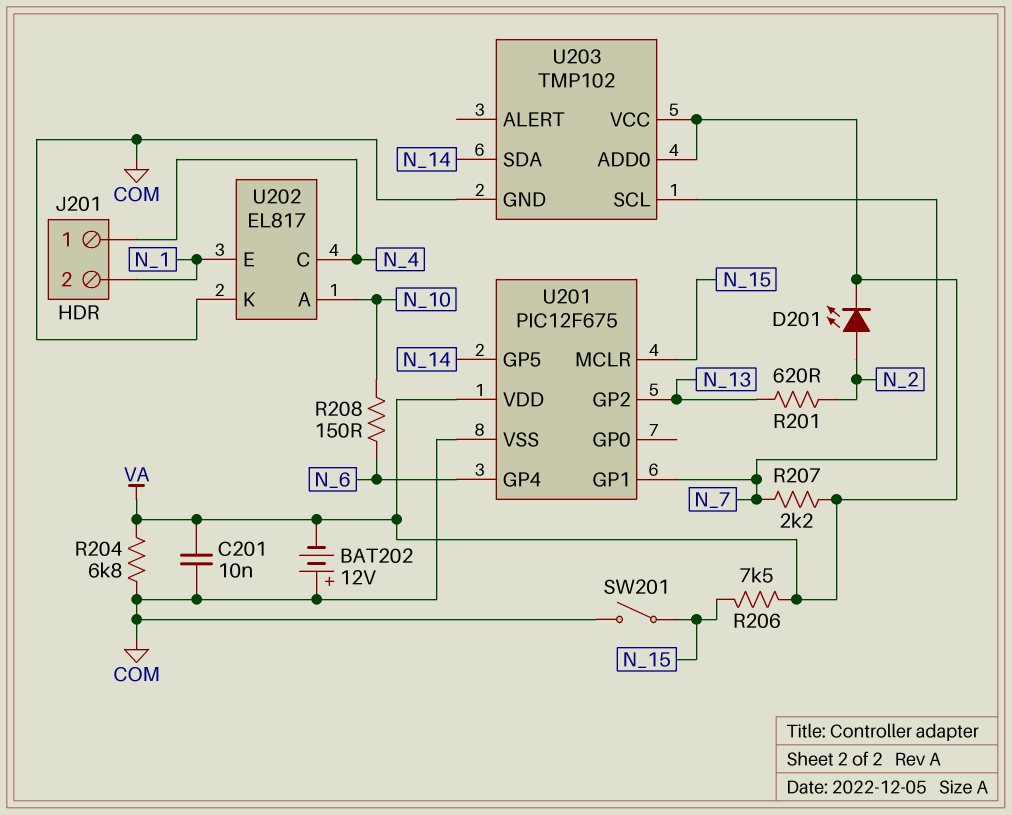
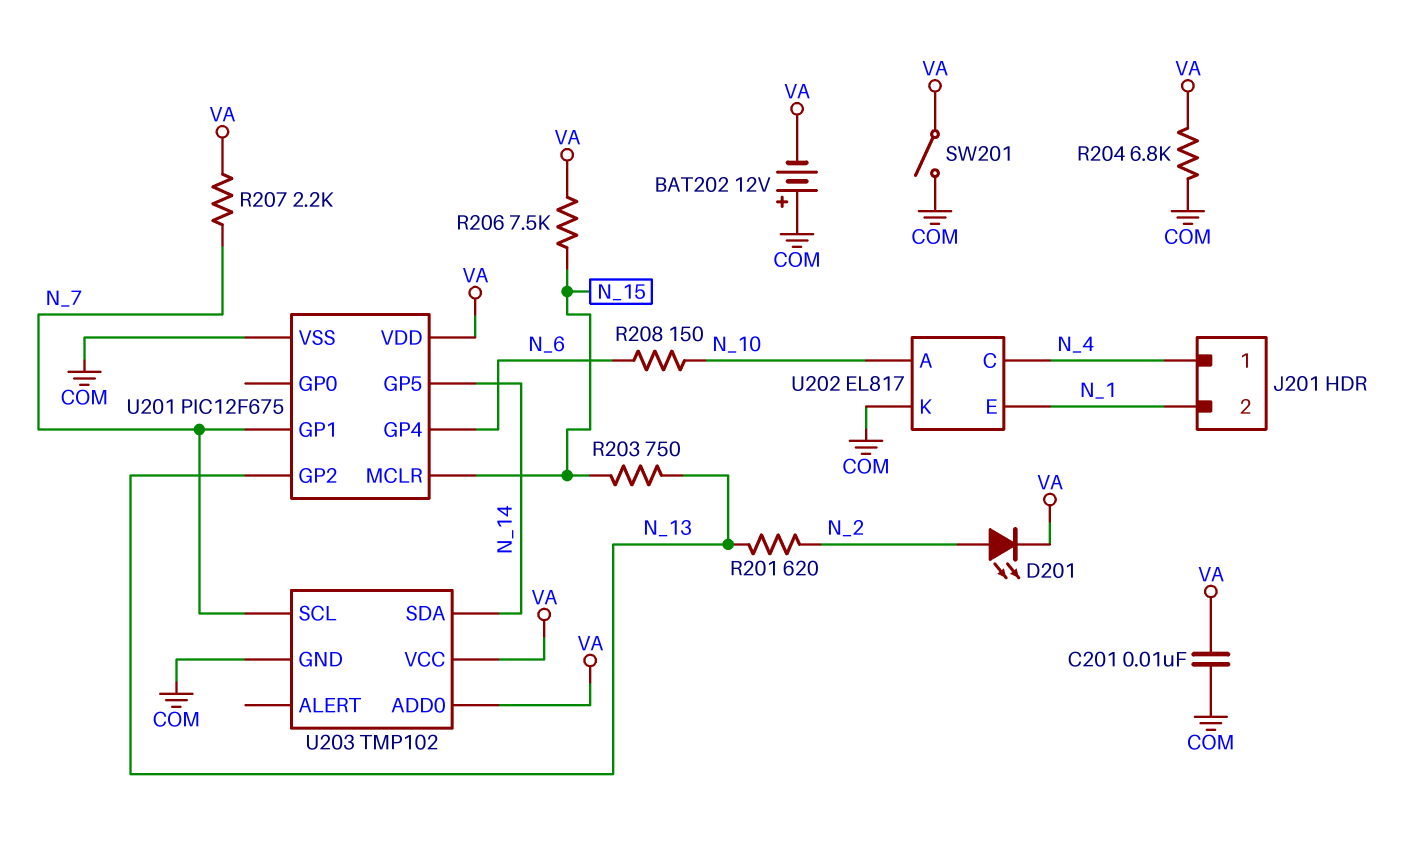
R203: none -> 750 (N_13, N_15)
SW201: switch (COM, N_15) -> switch (COM, VA)

